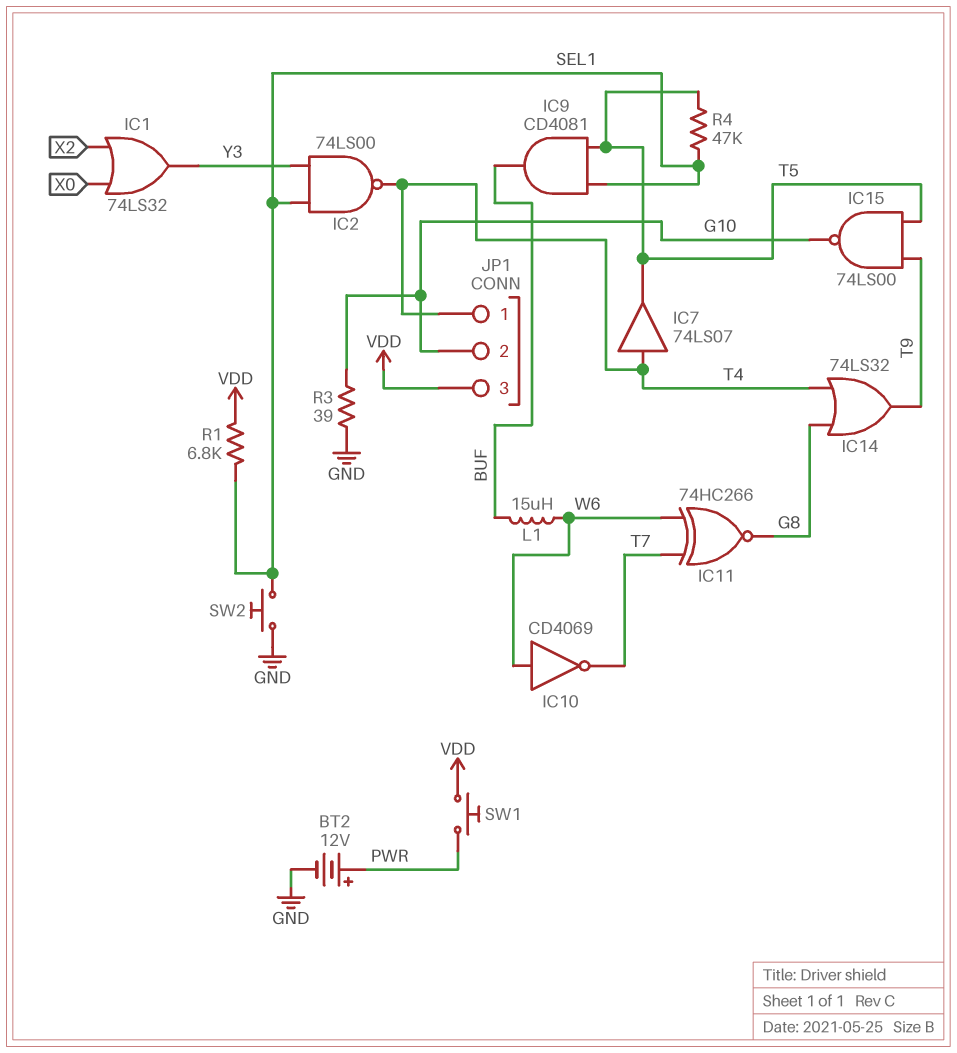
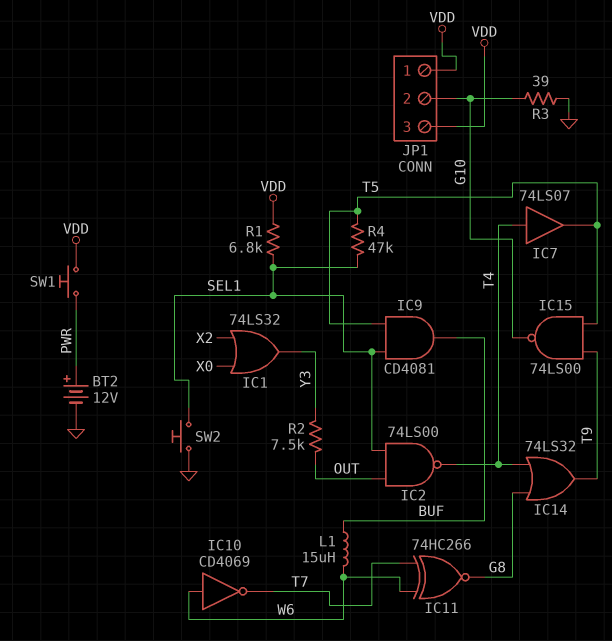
IC2: NAND 74LS00 (in SEL1, in Y3, out T4) -> NAND 74LS00 (in OUT, in SEL1, out T4)
JP1 pin 1: T4 -> VDD
R2: none -> 7.5k (OUT, Y3)

